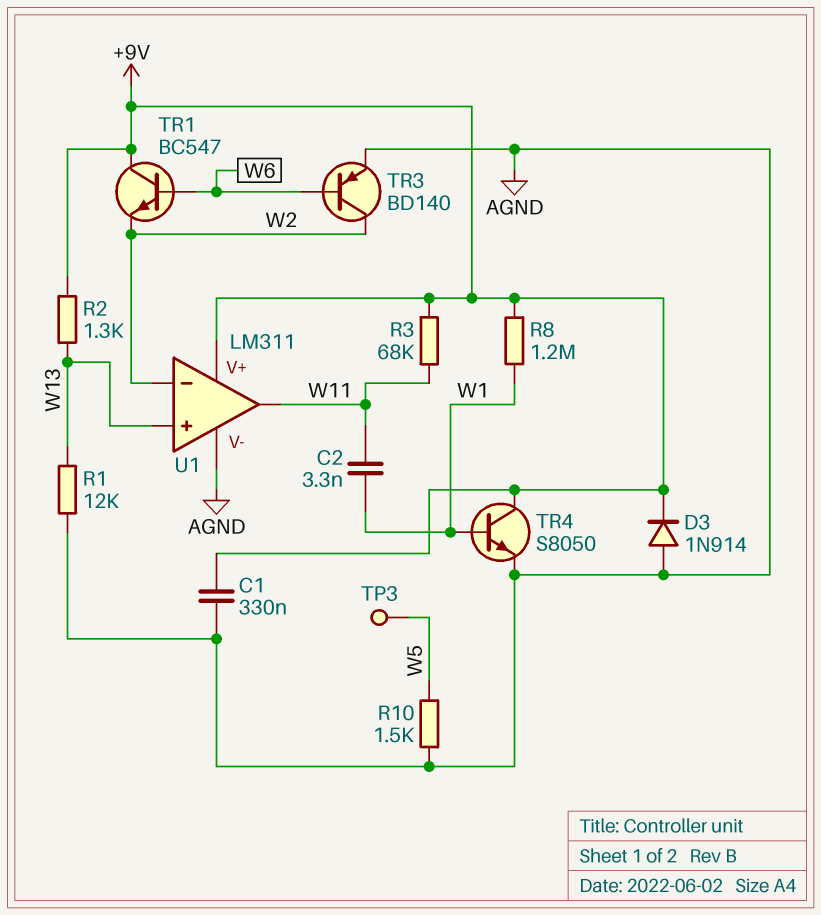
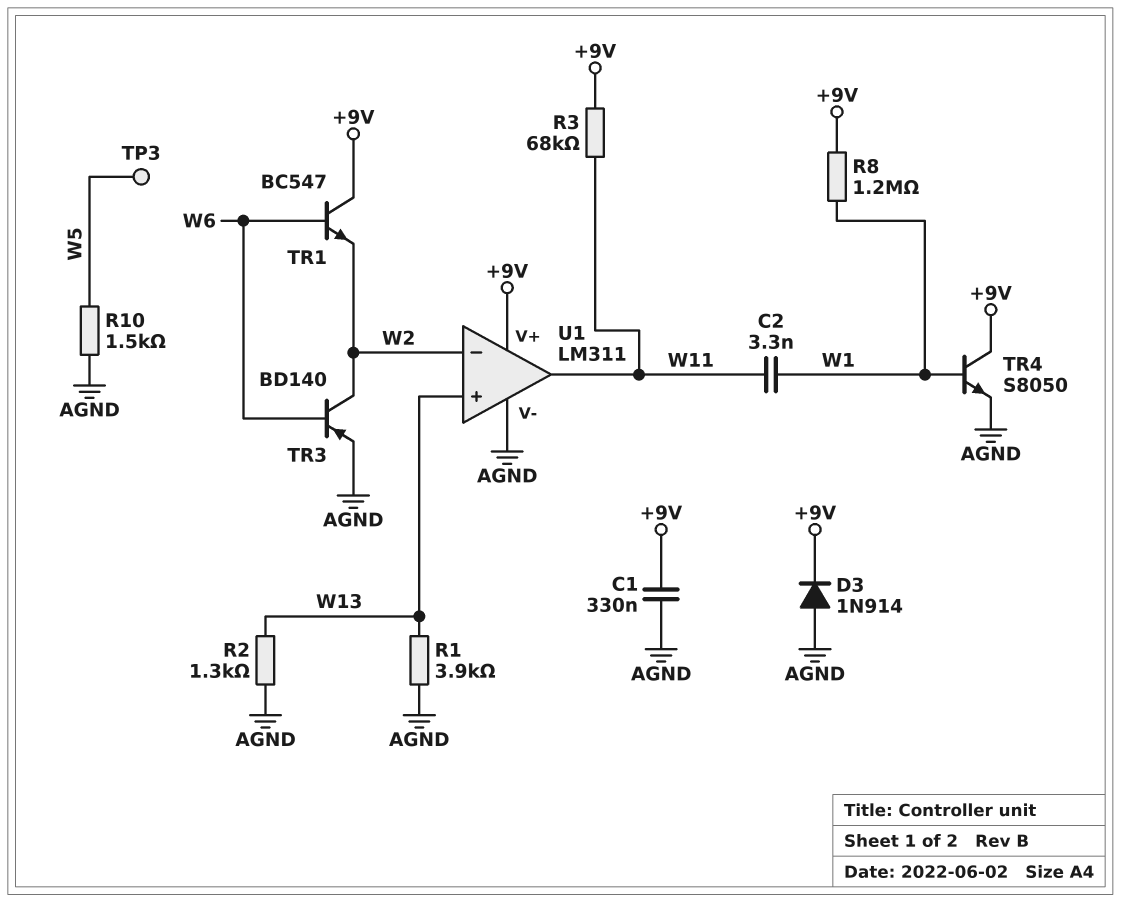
R1: 12k (AGND, W13) -> 3.9k (AGND, W13)
R2: 1.3k (+9V, W13) -> 1.3k (AGND, W13)

